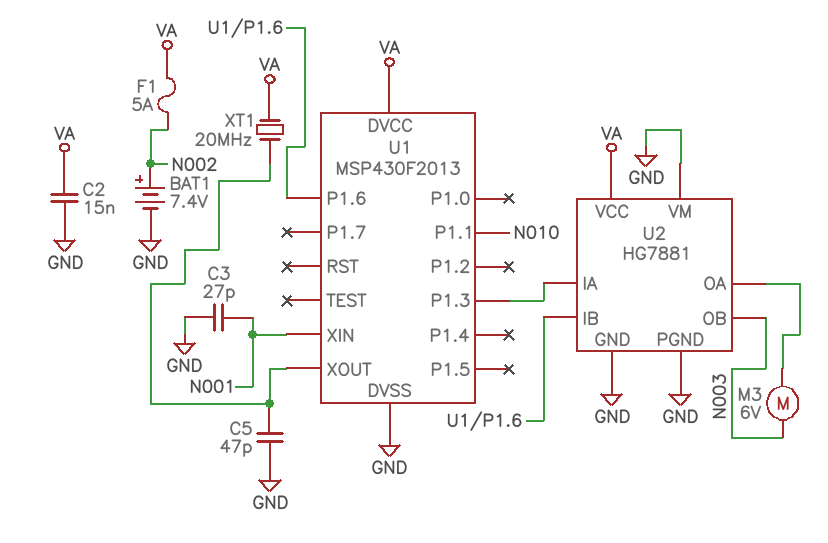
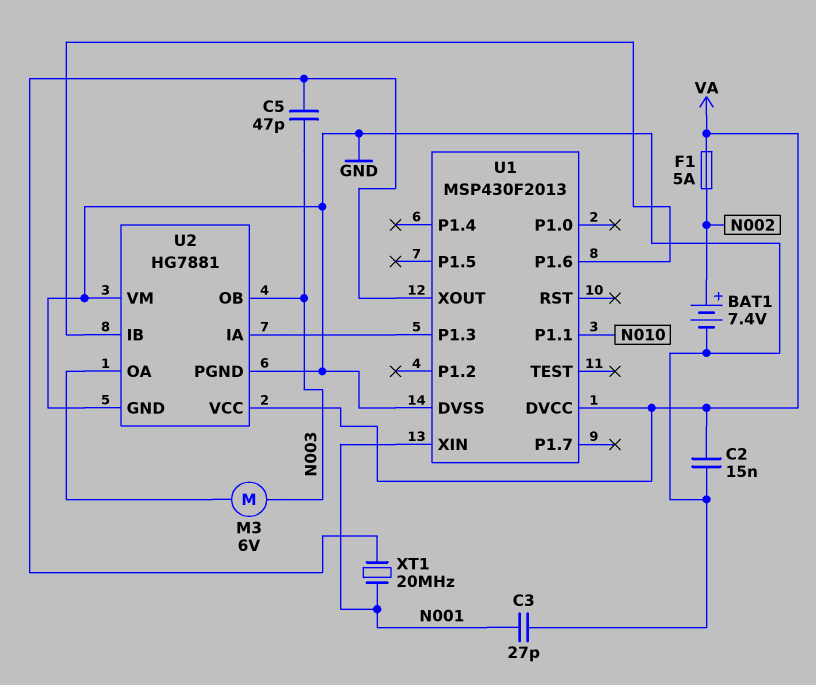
C5: 47pF (GND, U1/XOUT) -> 47pF (N003, U1/XOUT)
XT1: 20MHz (U1/XOUT, VA) -> 20MHz (N001, U1/XOUT)

